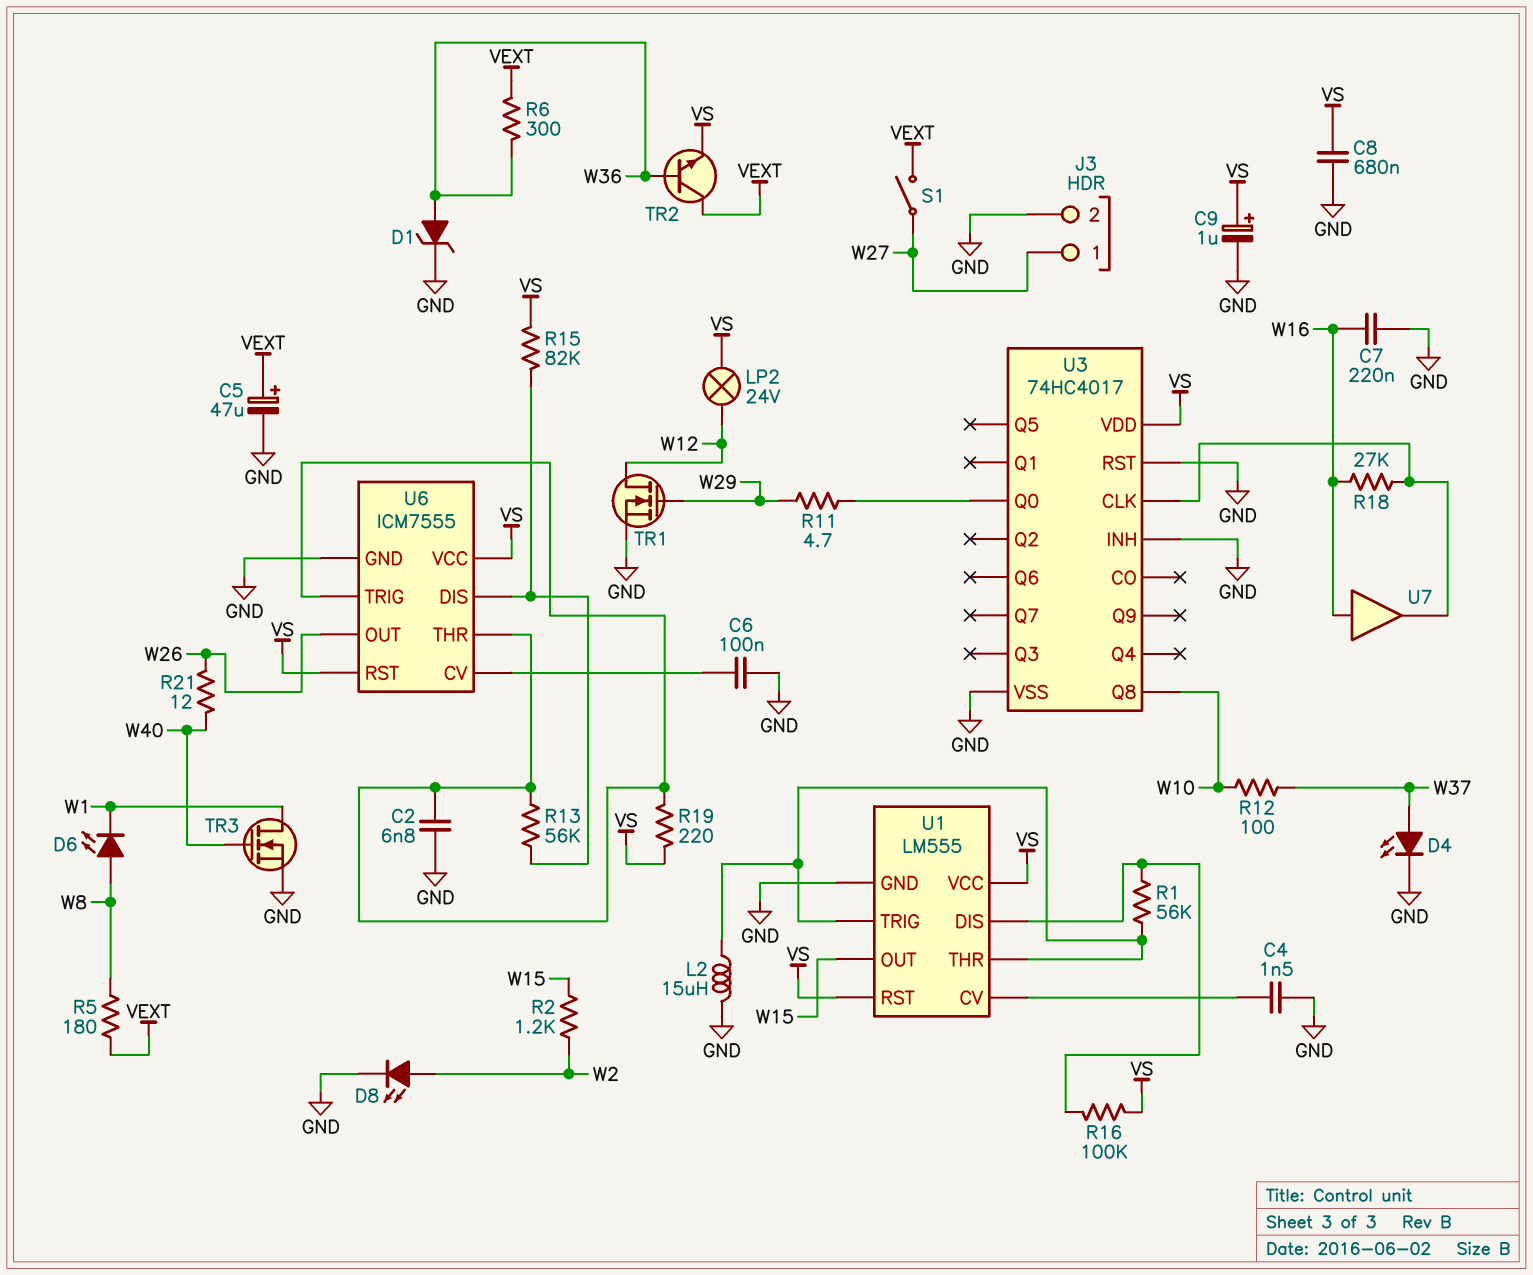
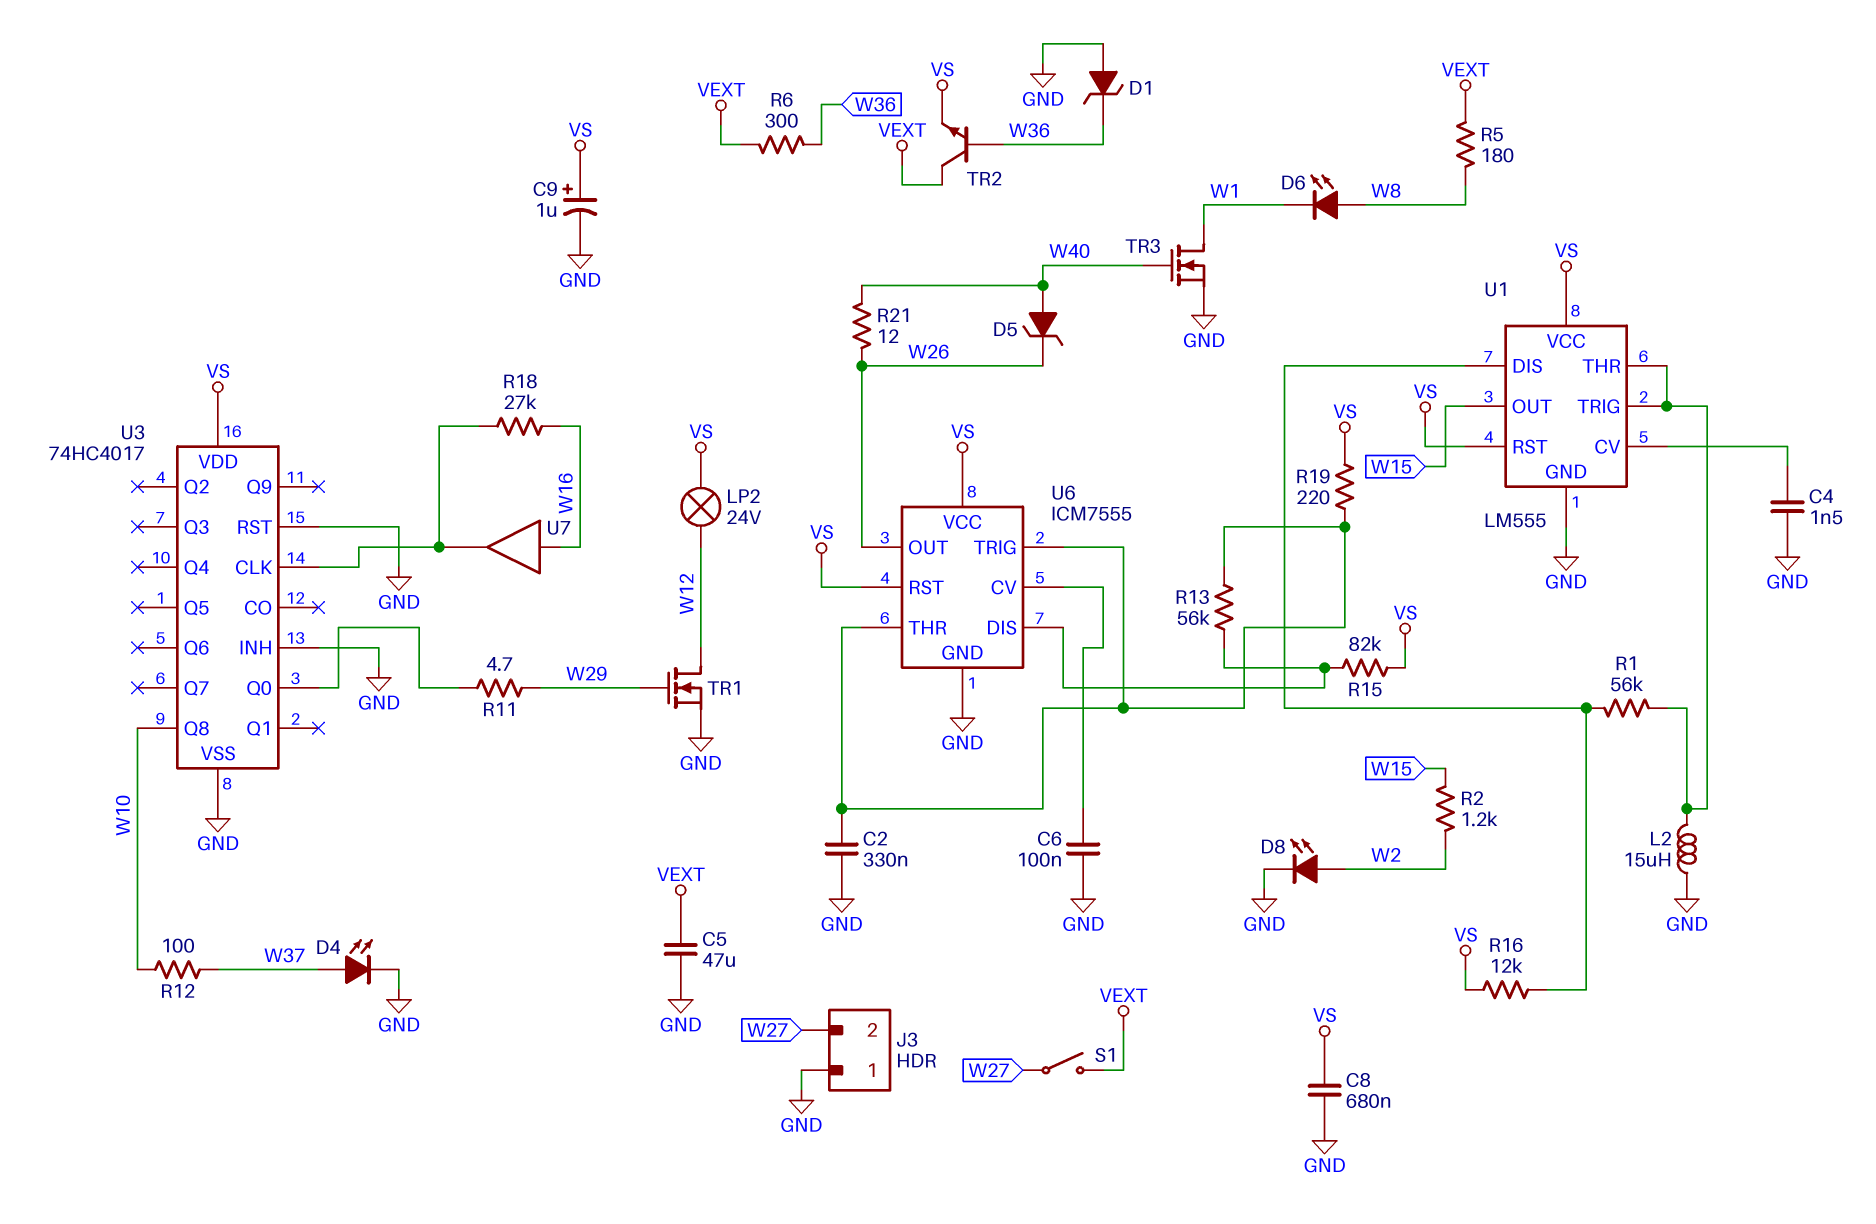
C2: 6.8nF (GND, U6/THR) -> 330nF (GND, U6/THR)
C5: 47uF (plus VEXT, minus GND) -> 47uF (GND, VEXT)
C7: 220nF (GND, W16) -> none
D1: zener (A W36, K GND) -> zener (A GND, K W36)
D5: none -> zener (A W40, K W26)
J3 pin 1: W27 -> GND
J3 pin 2: GND -> W27
R16: 100k (U1/DIS, VS) -> 12k (U1/DIS, VS)

